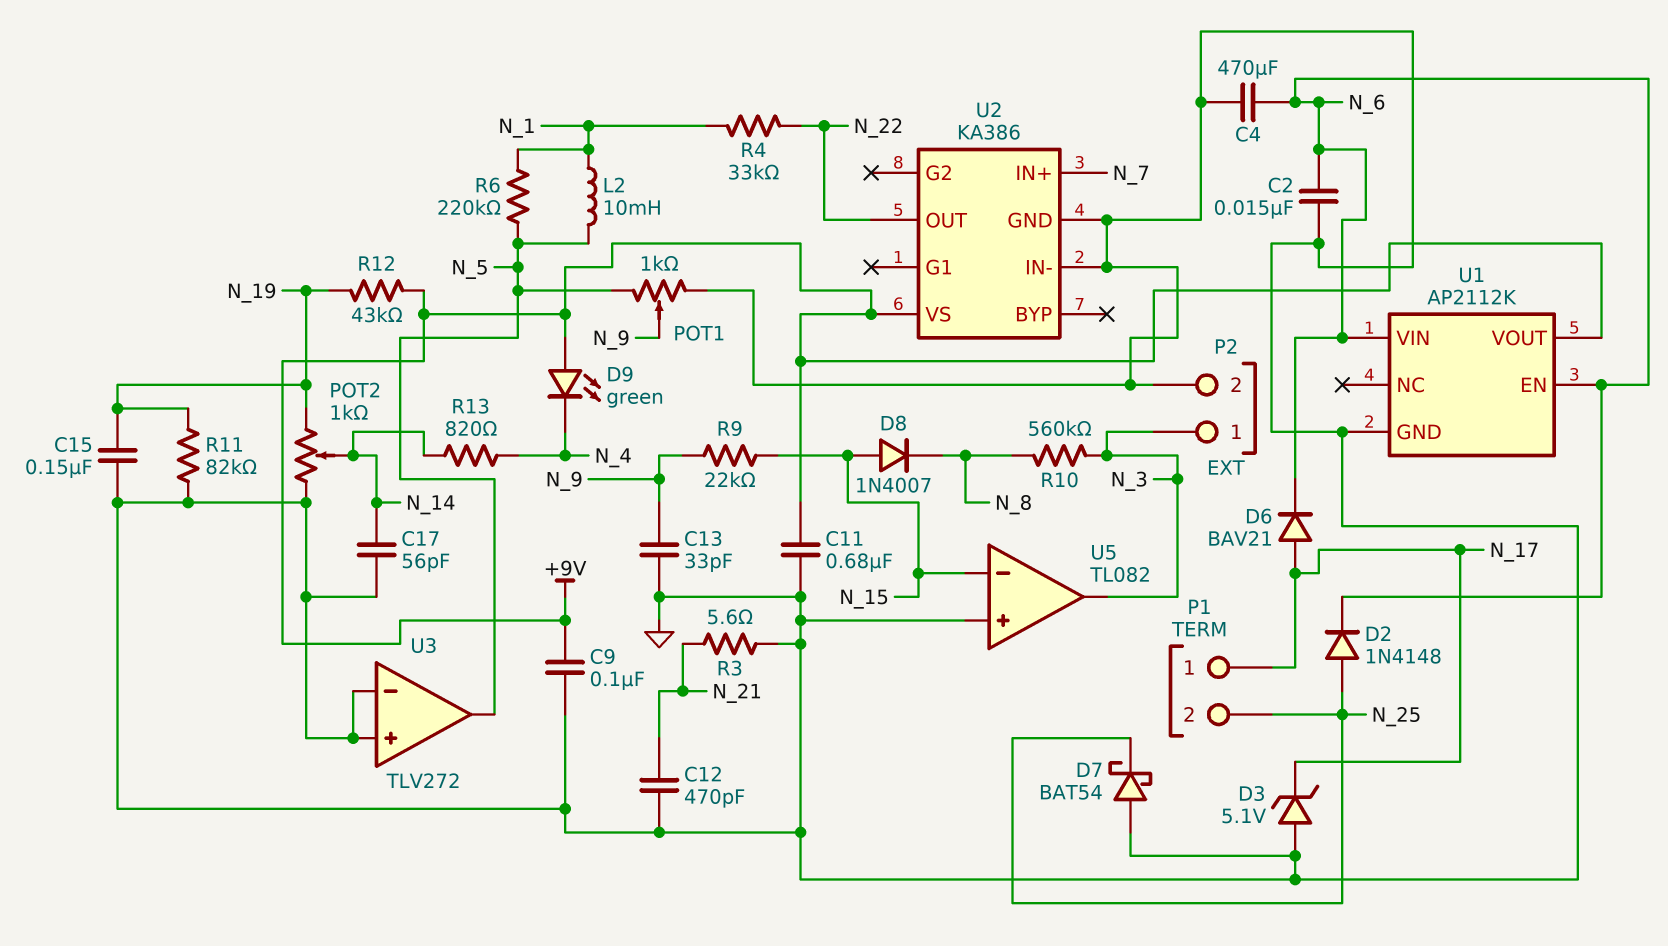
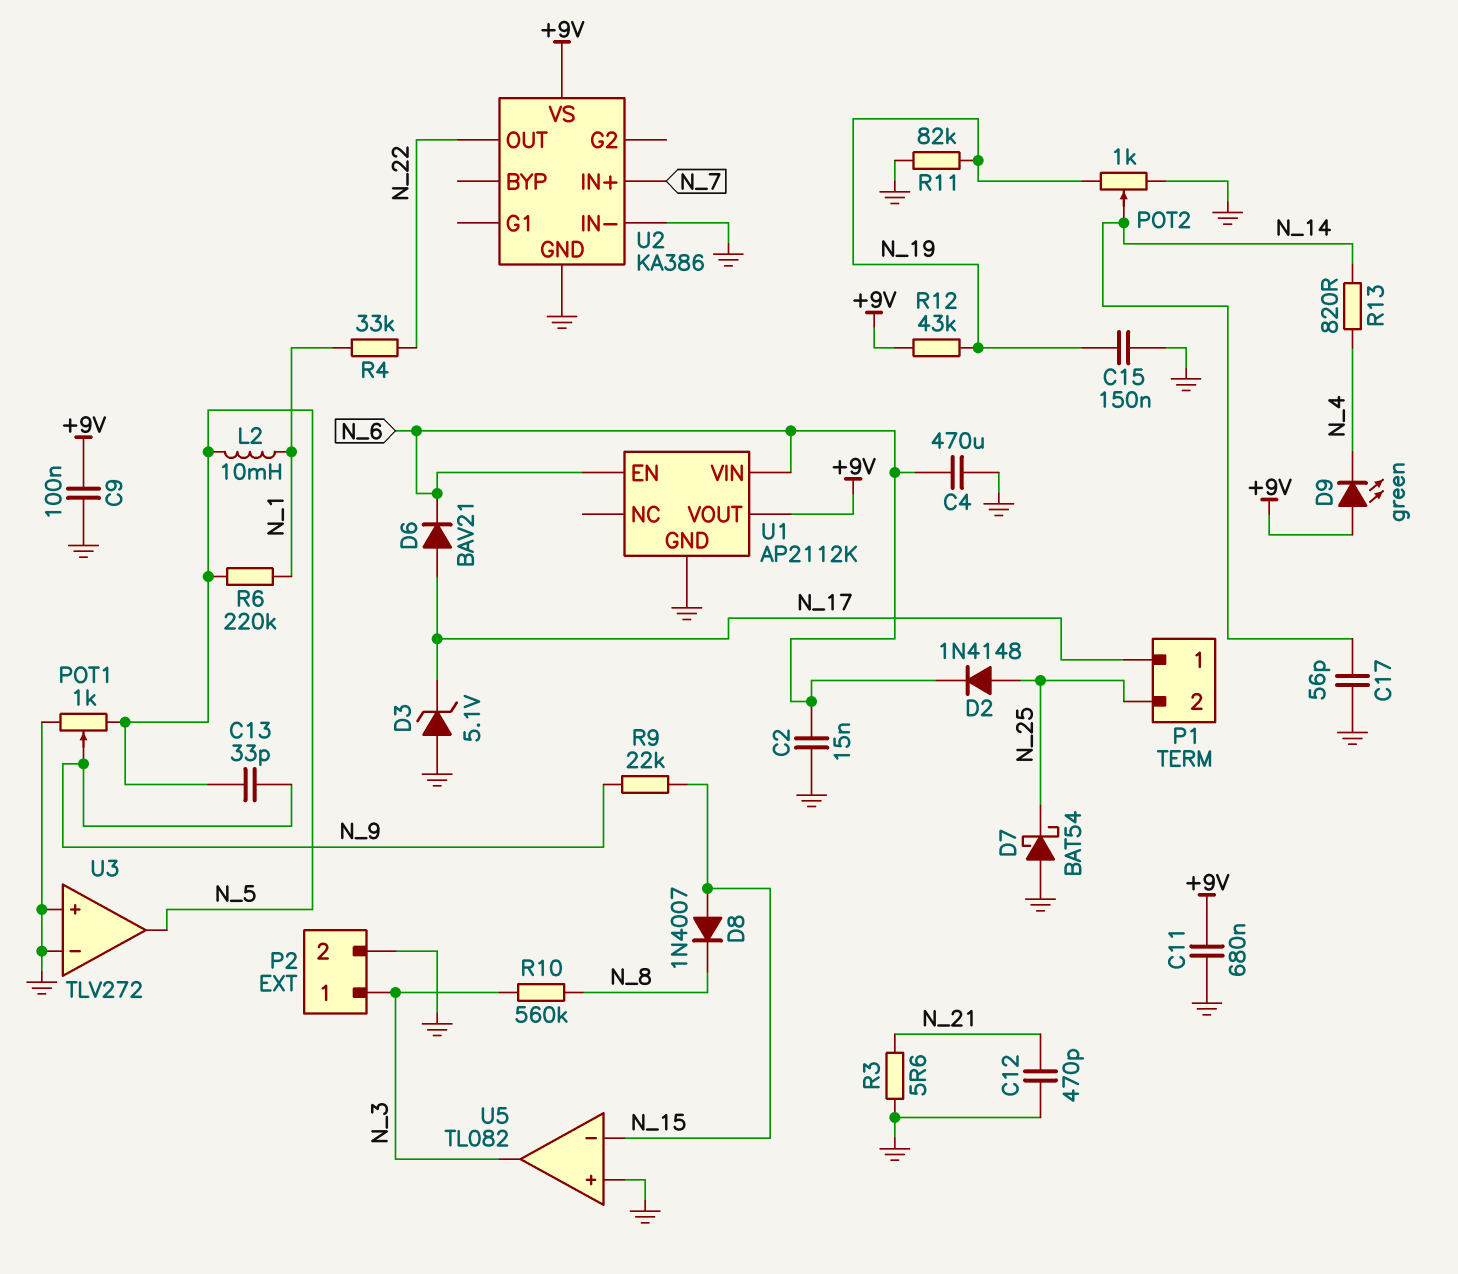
C13: 33pF (GND, N_9) -> 33pF (N_5, N_9)

